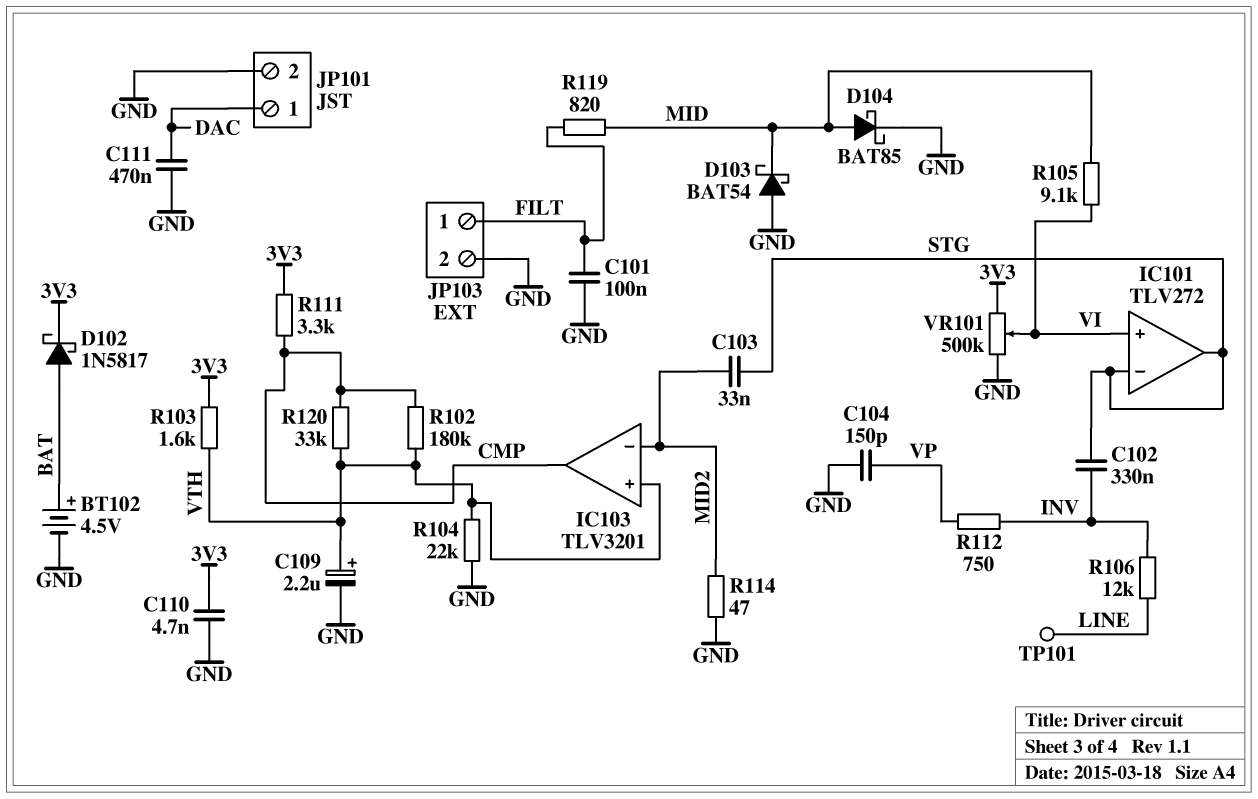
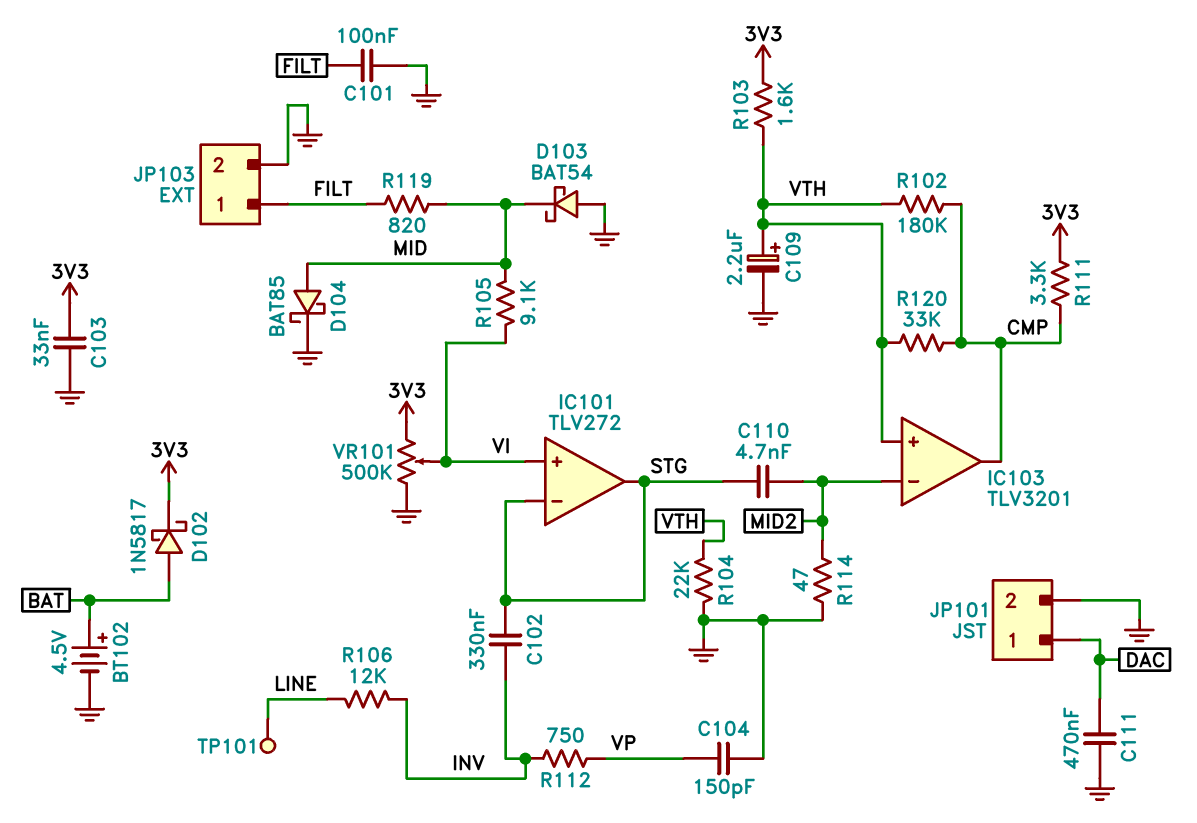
C103: 33nF (MID2, STG) -> 33nF (3V3, GND)
C110: 4.7nF (3V3, GND) -> 4.7nF (MID2, STG)

